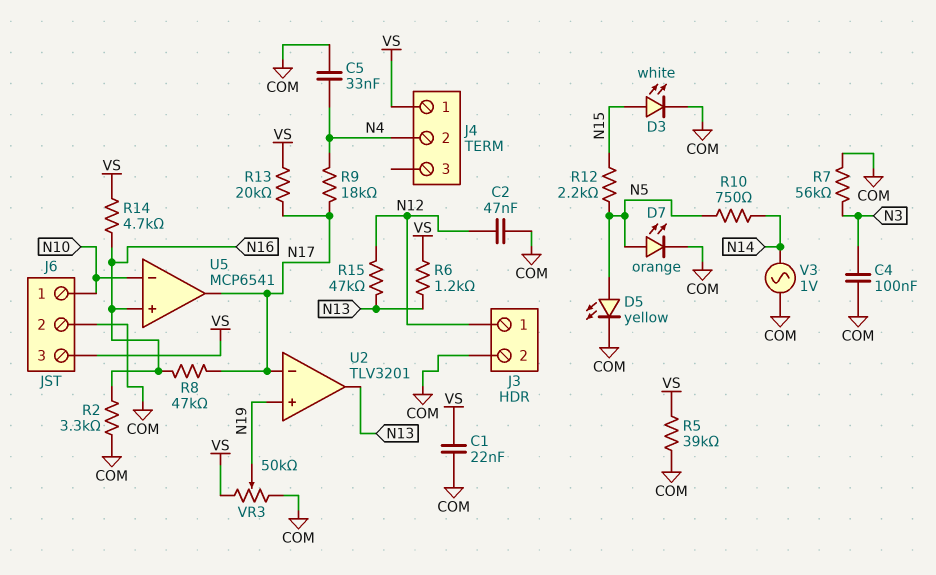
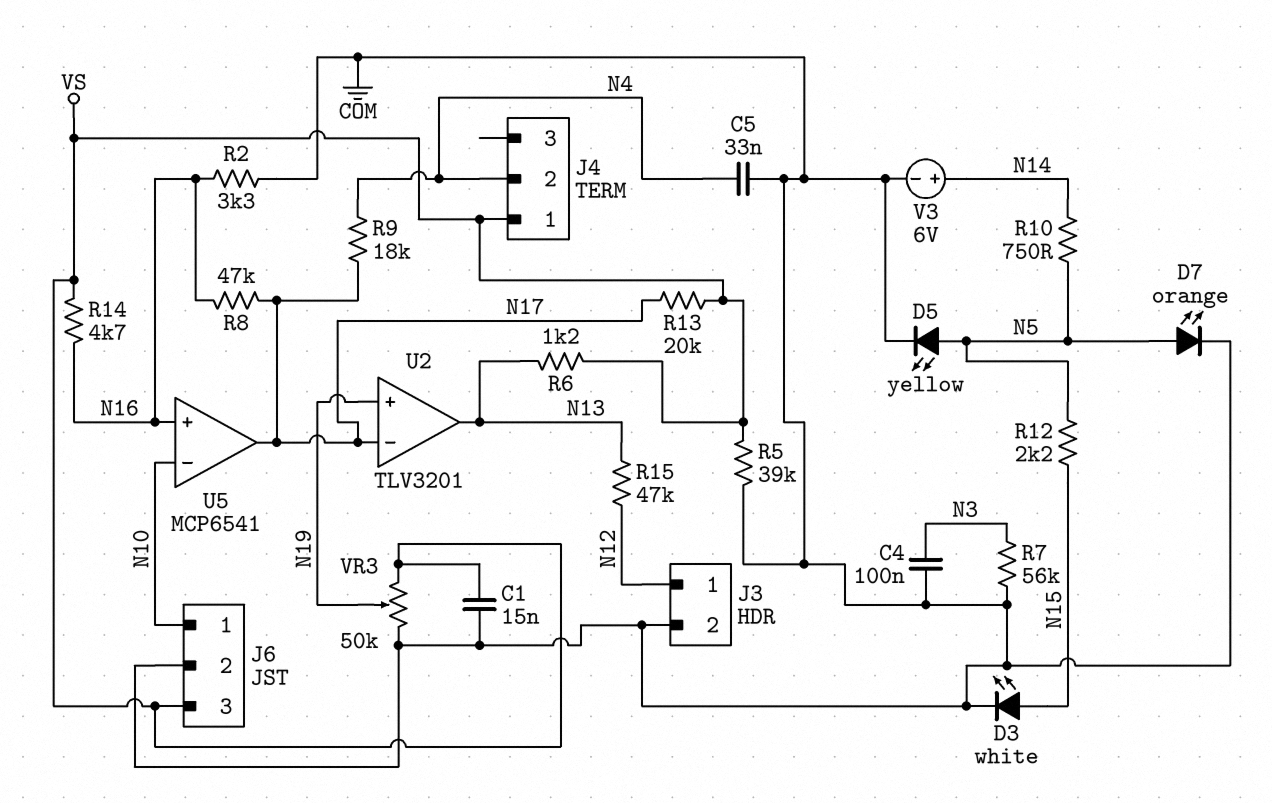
C1: 22nF (COM, VS) -> 15nF (COM, VS)
C2: 47nF (COM, N12) -> none
V3: AC 1V (COM, N14) -> 6V (plus N14, minus COM)

